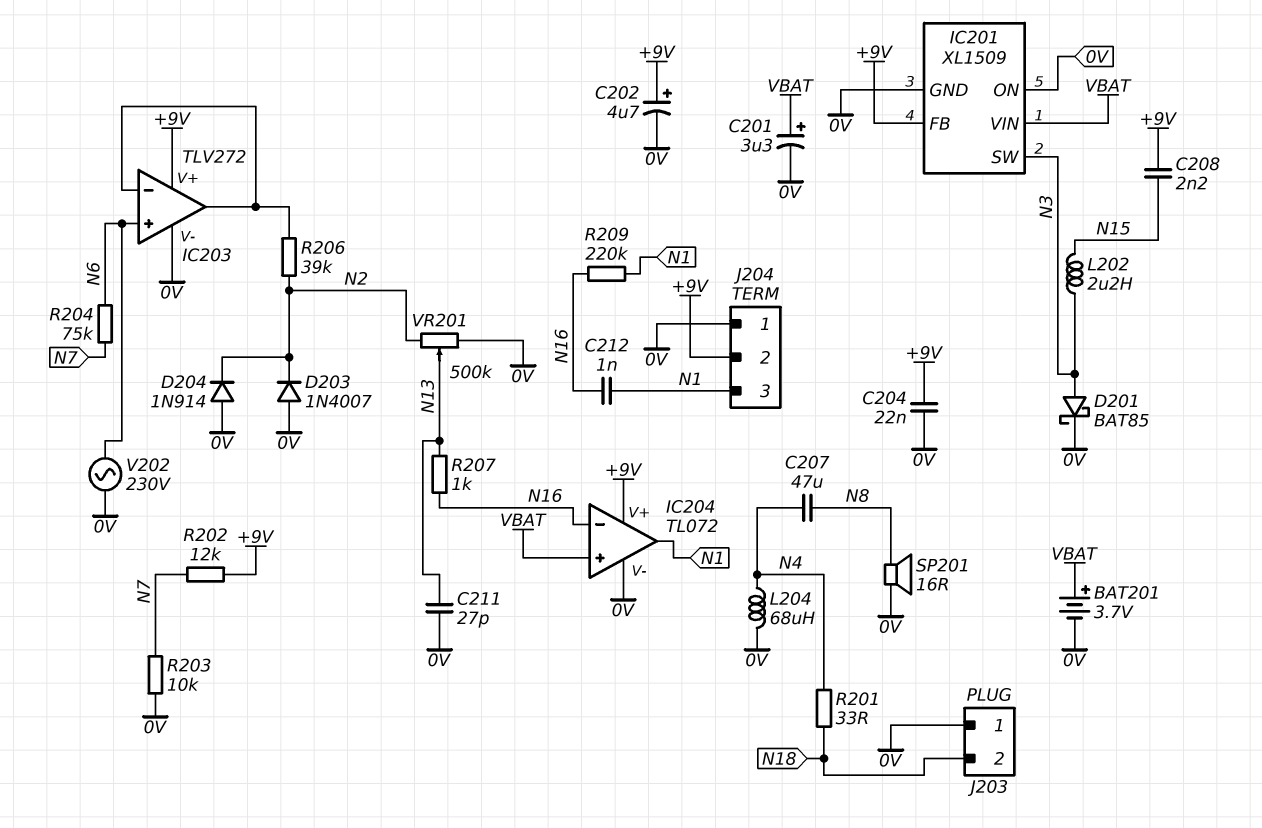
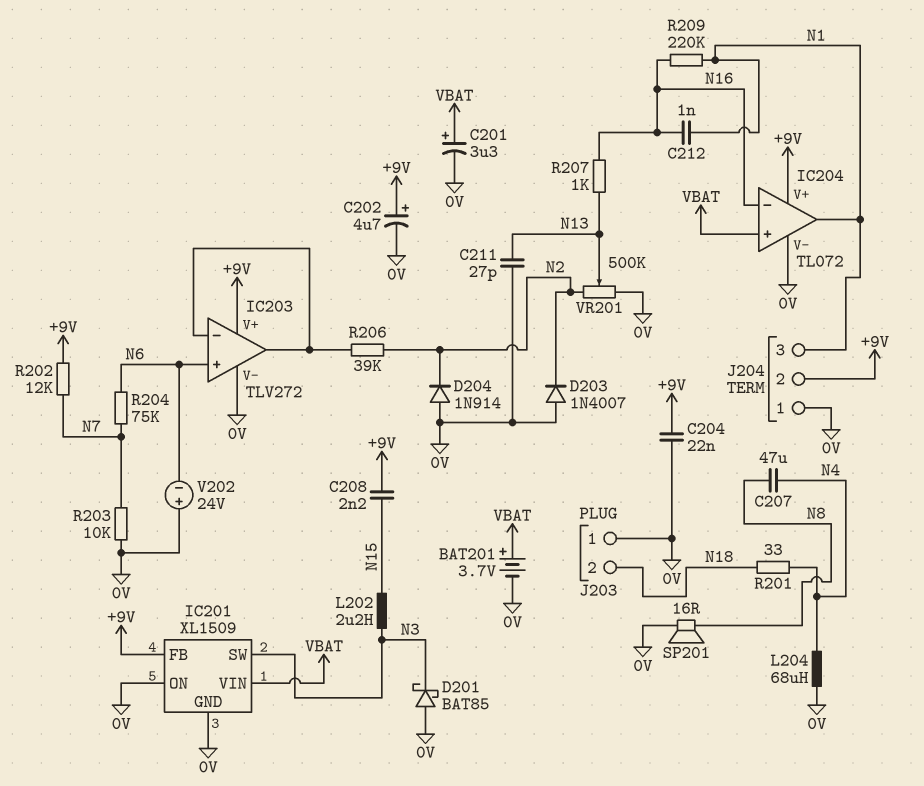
D201: schottky BAT85 (A N3, K 0V) -> schottky BAT85 (A 0V, K N3)
V202: AC 230V (0V, N6) -> 24V (plus 0V, minus N6)

